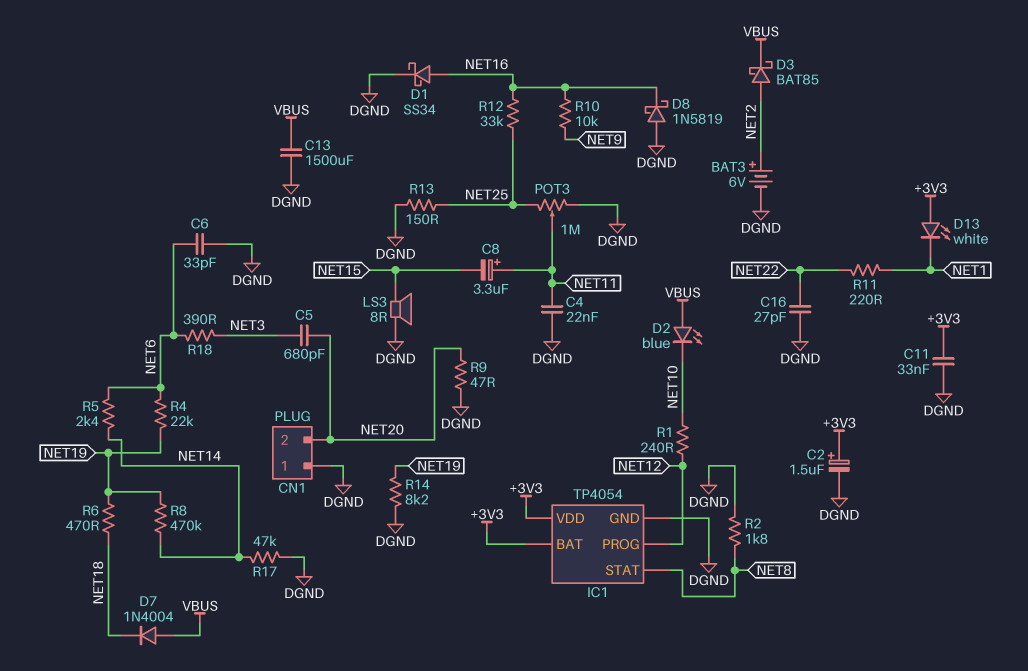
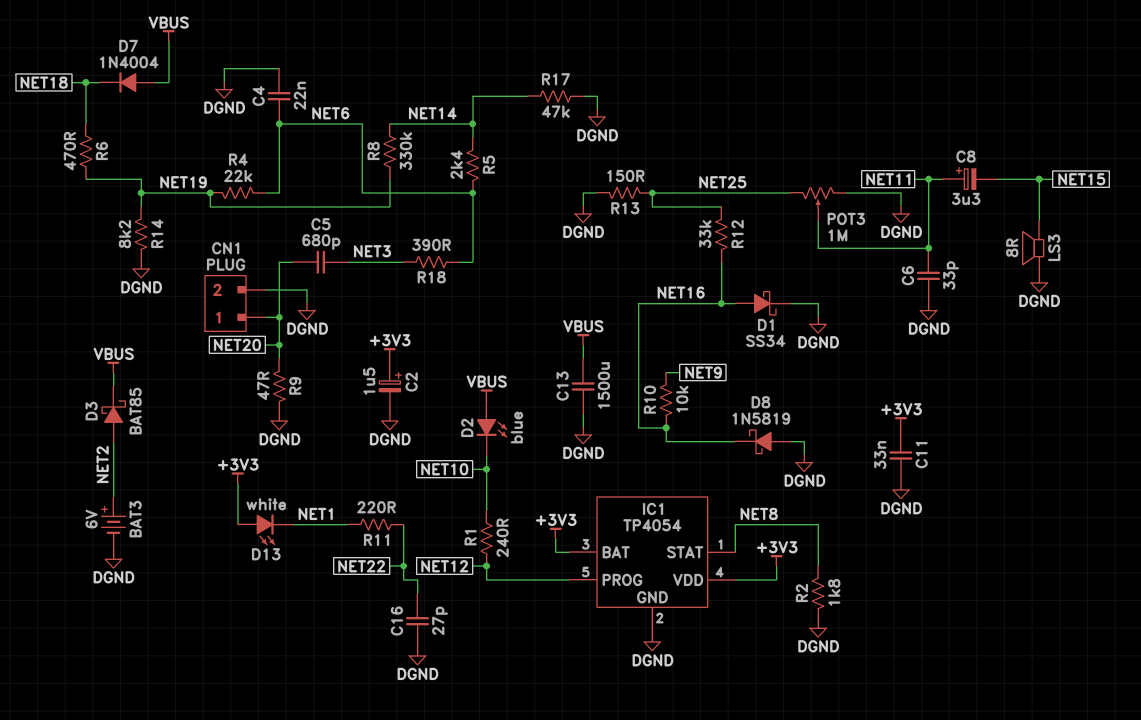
C4: 22nF (DGND, NET11) -> 22nF (DGND, NET6)
C6: 33pF (DGND, NET6) -> 33pF (DGND, NET11)
CN1 pin 1: DGND -> NET20
CN1 pin 2: NET20 -> DGND
R8: 470k (NET14, NET19) -> 330k (NET14, NET19)

